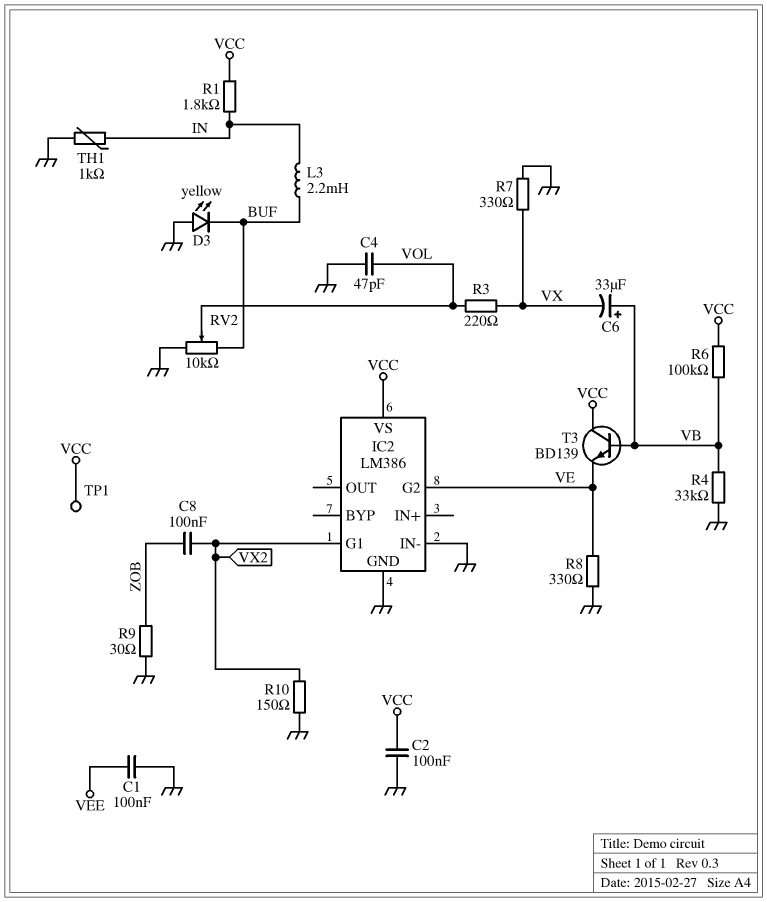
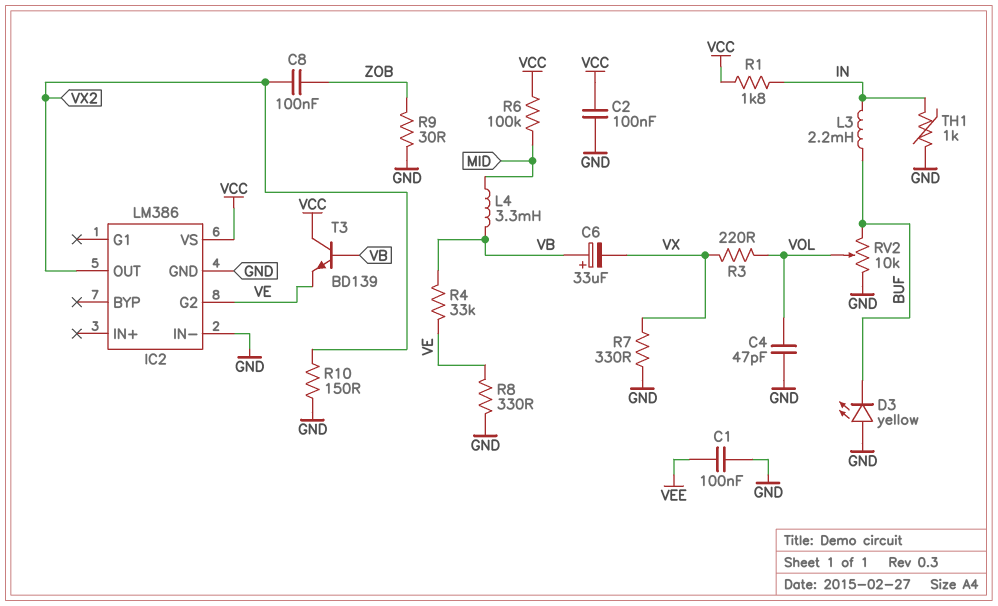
IC2 pin G1: VX2 -> none
IC2 pin OUT: none -> VX2
L4: none -> 3.3mH (MID, VB)
R4: 33k (GND, VB) -> 33k (VB, VE)
R6: 100k (VB, VCC) -> 100k (MID, VCC)
TP1: test point (VCC) -> none

